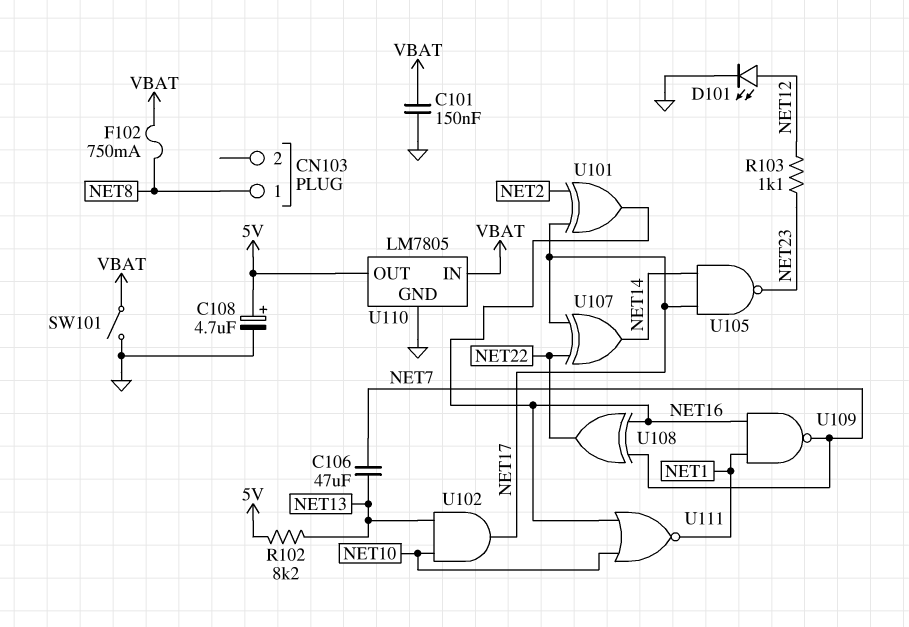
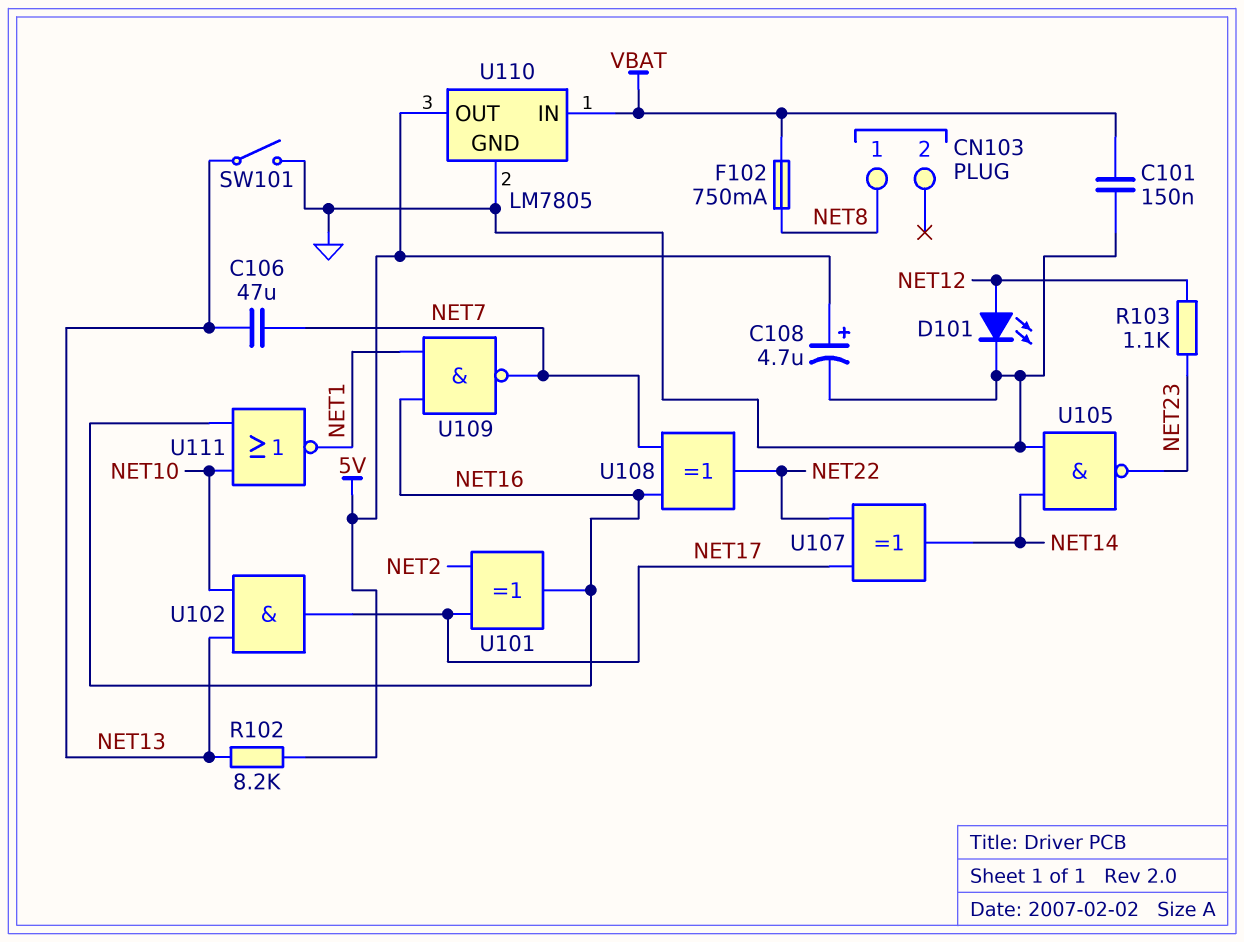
SW101: switch (GND, VBAT) -> switch (GND, NET13)
U105: NAND (in NET14, in NET17, out NET23) -> NAND (in GND, in NET14, out NET23)

